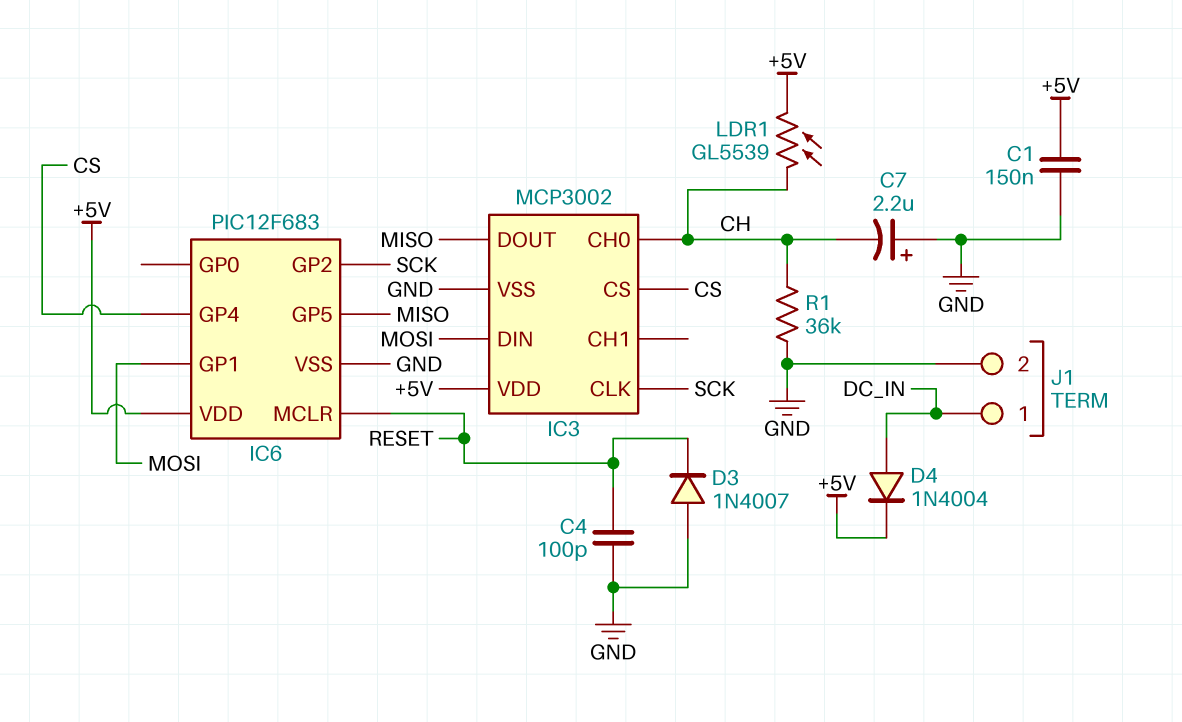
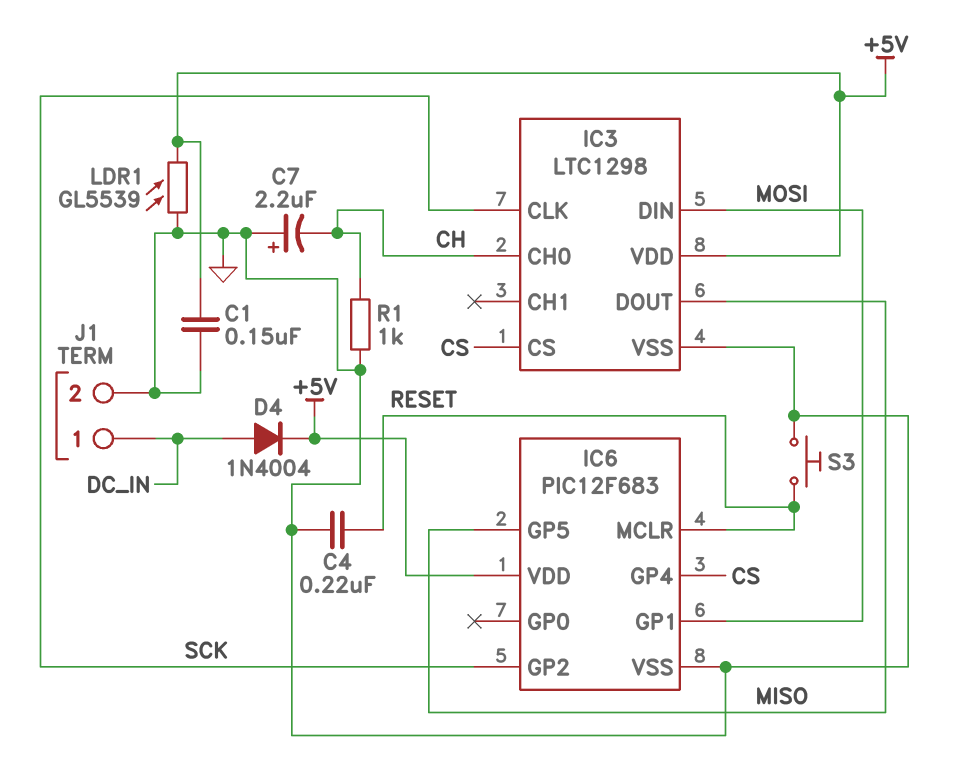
C4: 100pF (GND, RESET) -> 220nF (GND, RESET)
D3: diode 1N4007 (A GND, K RESET) -> none
IC3: MCP3002 -> LTC1298
LDR1: GL5539 (+5V, CH) -> GL5539 (+5V, GND)
R1: 36k (CH, GND) -> 1k (CH, GND)
S3: none -> button (GND, RESET)

